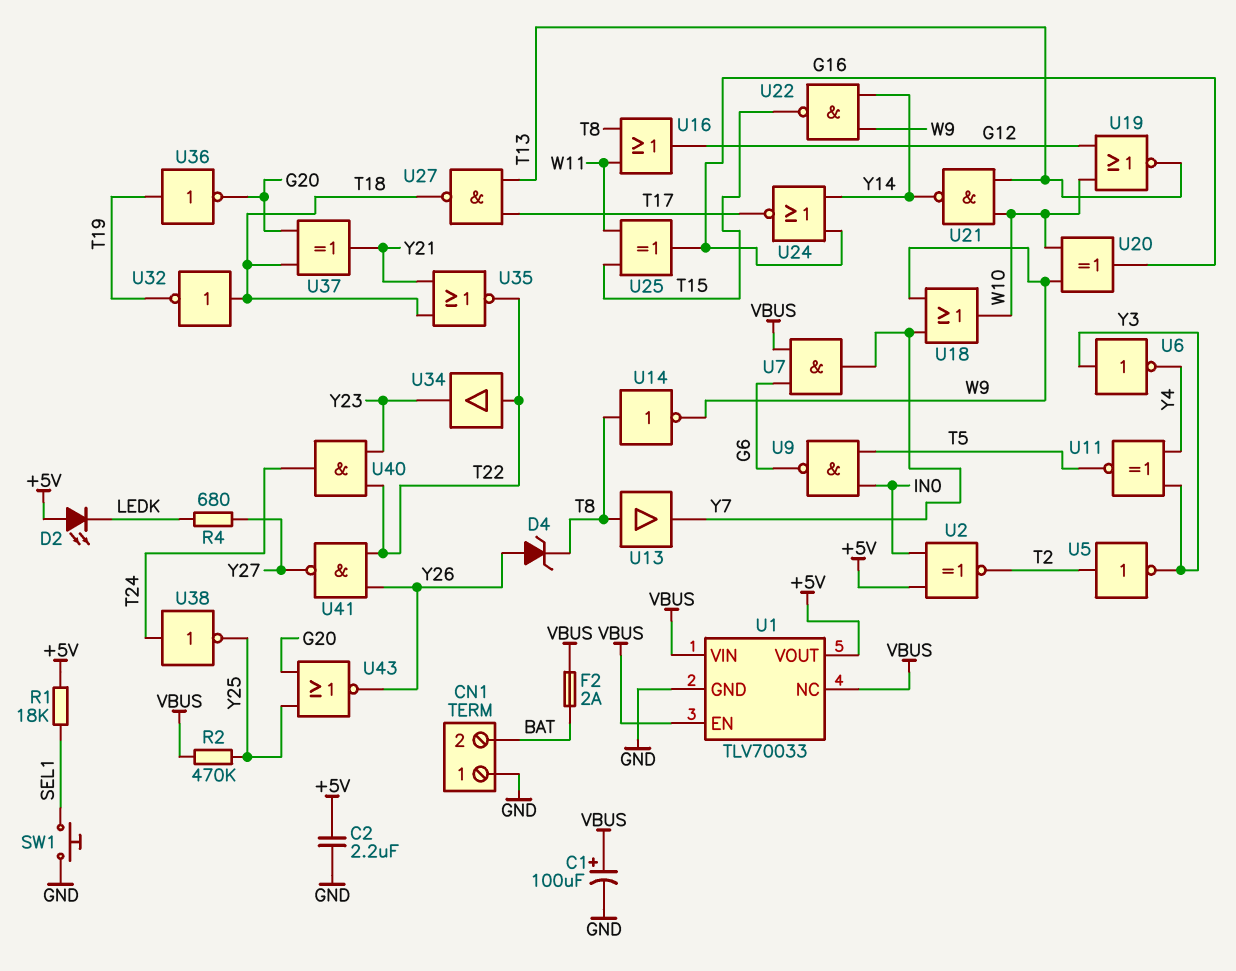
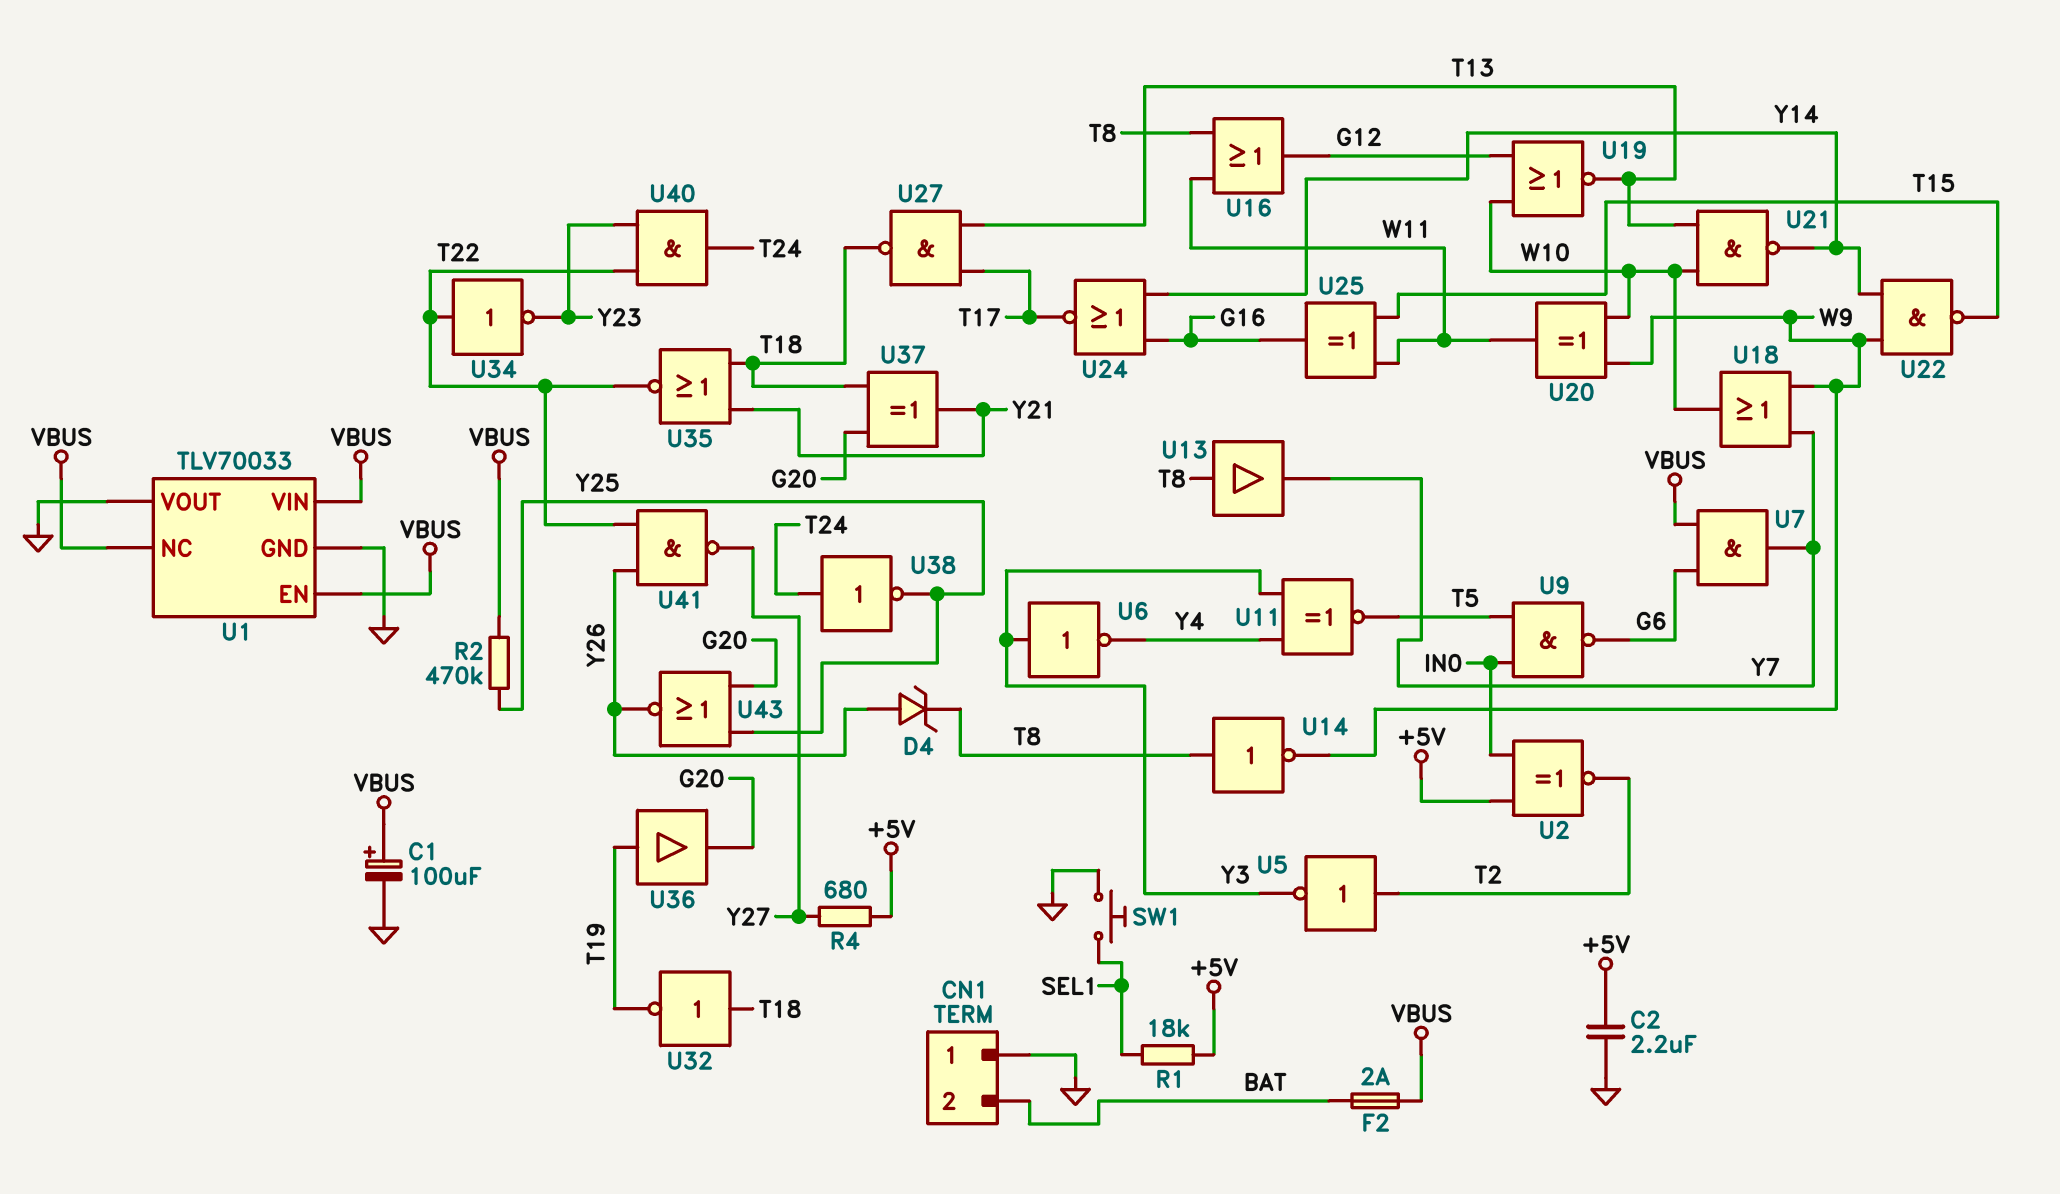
D2: LED (A +5V, K LEDK) -> none
R4: 680 (LEDK, Y27) -> 680 (+5V, Y27)
U1 pin VOUT: +5V -> GND
U20: XOR (in W9, in W10, out G16) -> XOR (in W9, in W10, out W11)
U34: buffer (in T22, out Y23) -> NOT (in T22, out Y23)
U36: NOT (in T19, out G20) -> buffer (in T19, out G20)

